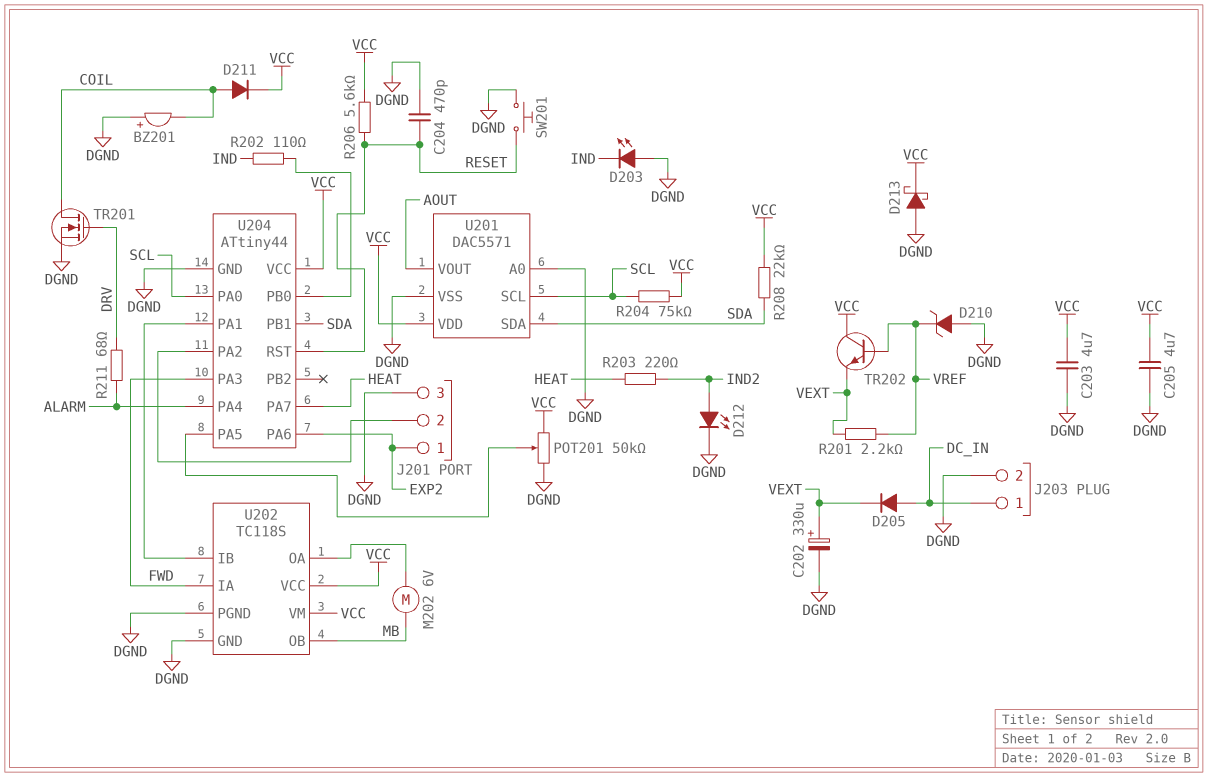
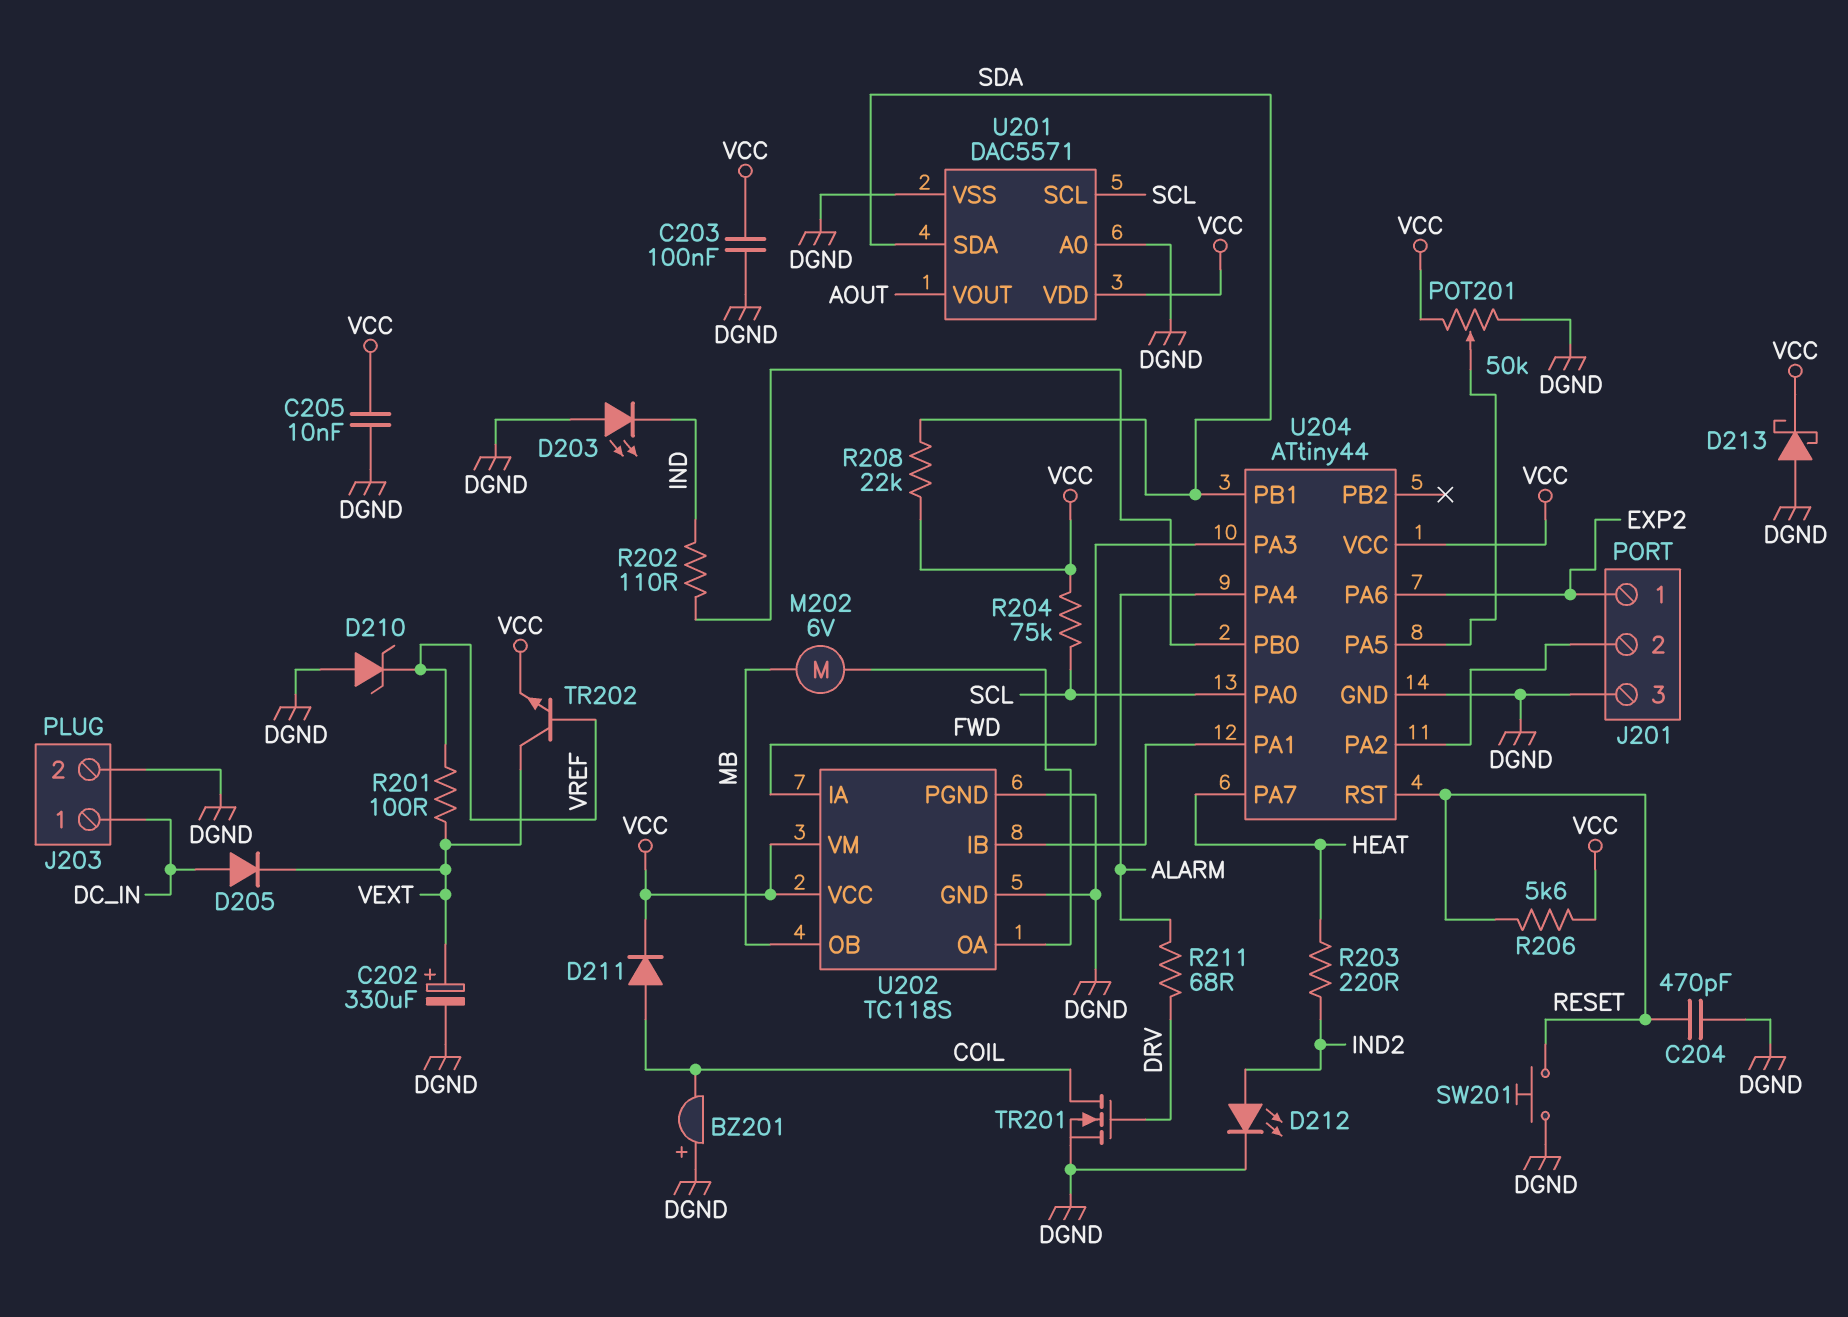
C203: 4.7uF (DGND, VCC) -> 100nF (DGND, VCC)
C205: 4.7uF (DGND, VCC) -> 10nF (DGND, VCC)
R201: 2.2k (VEXT, VREF) -> 100 (VEXT, VREF)
TR202: NPN (B VREF, C VCC, E VEXT) -> NPN (B VREF, C VEXT, E VCC)

